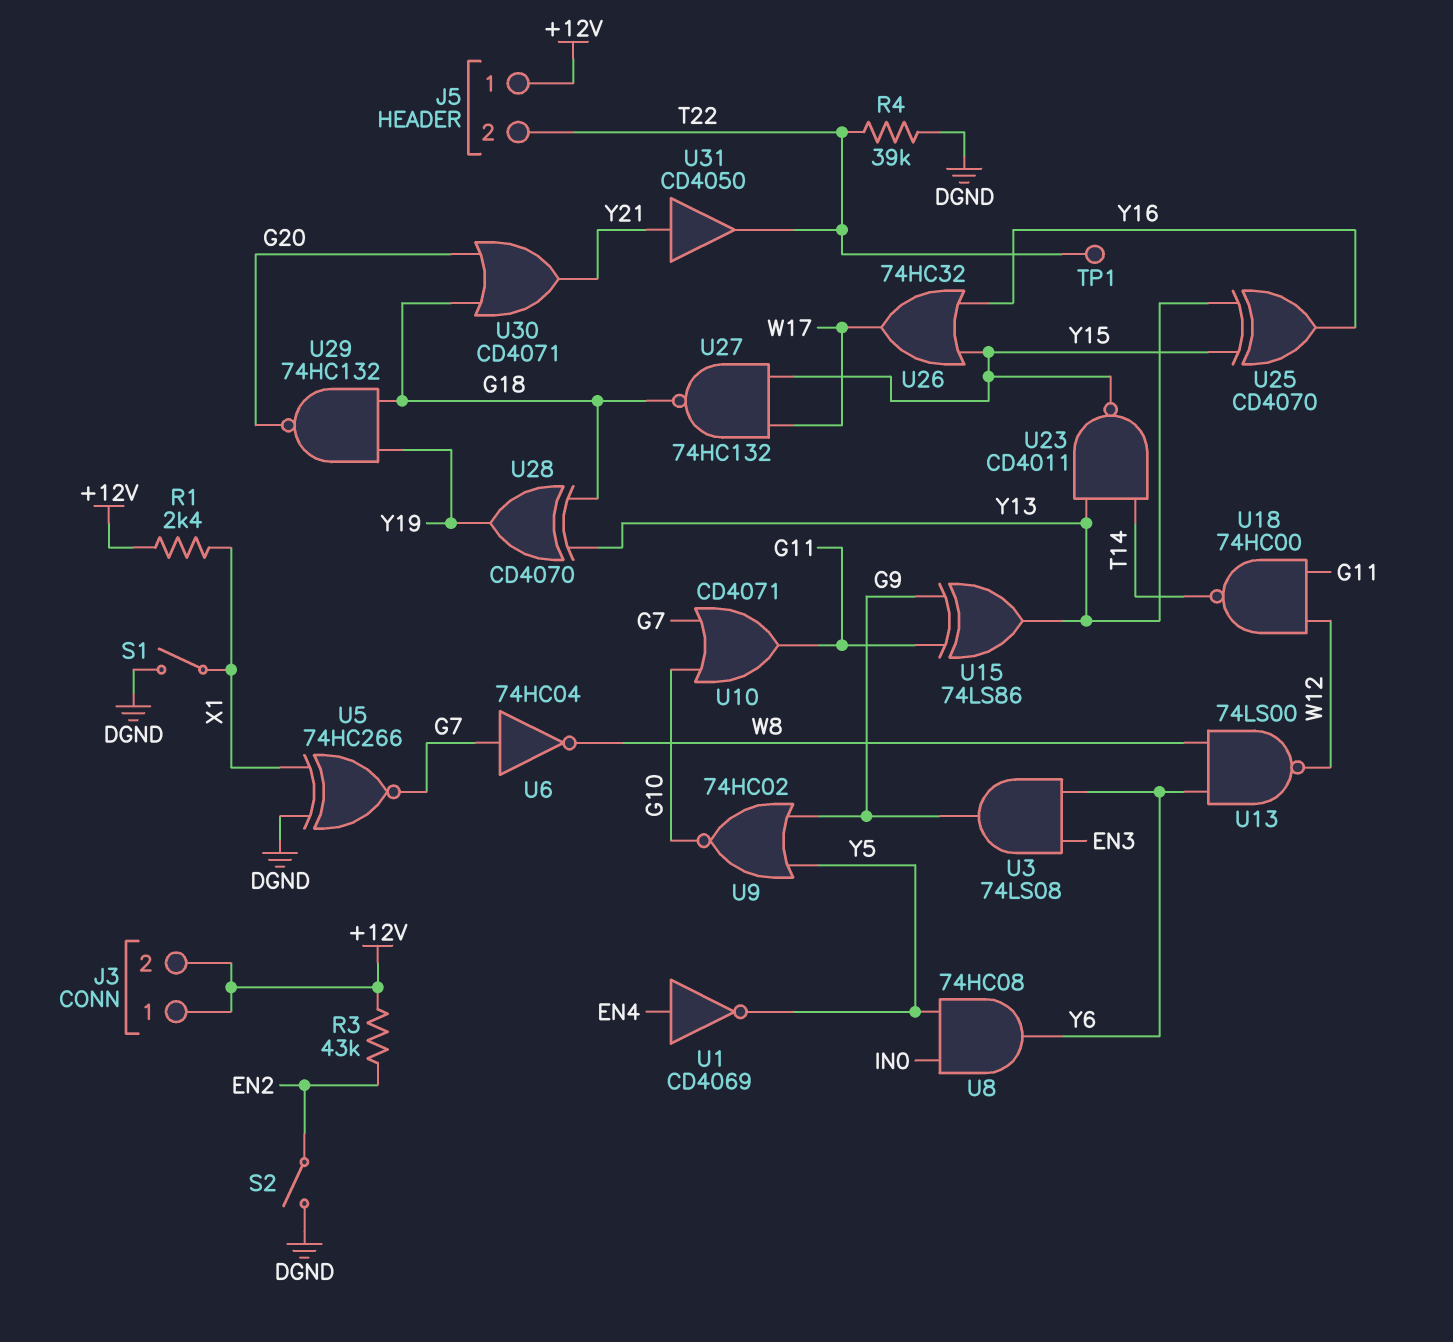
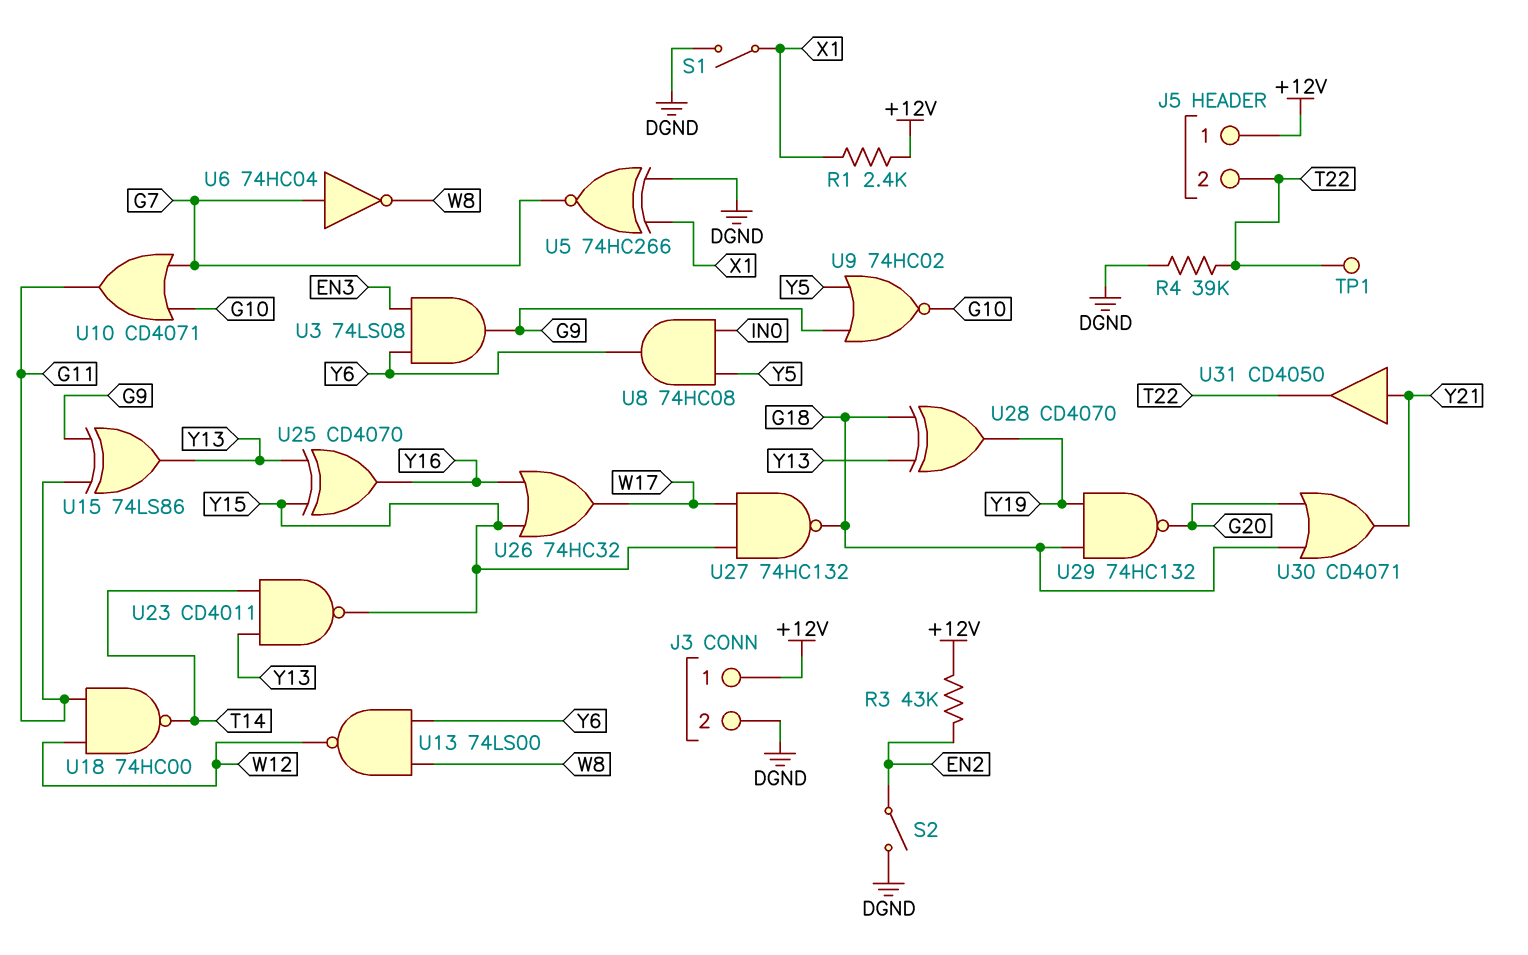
J3 pin 2: +12V -> DGND
U1: NOT CD4069 (in EN4, out Y5) -> none

